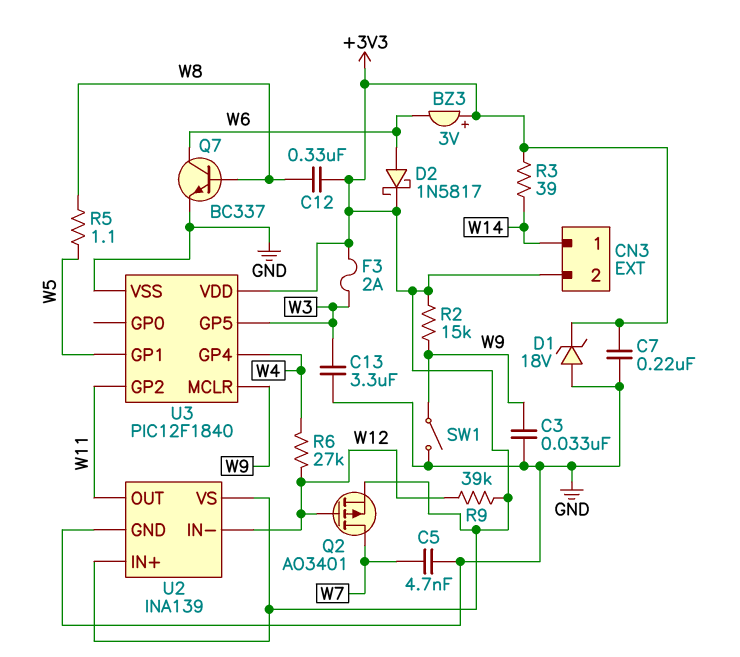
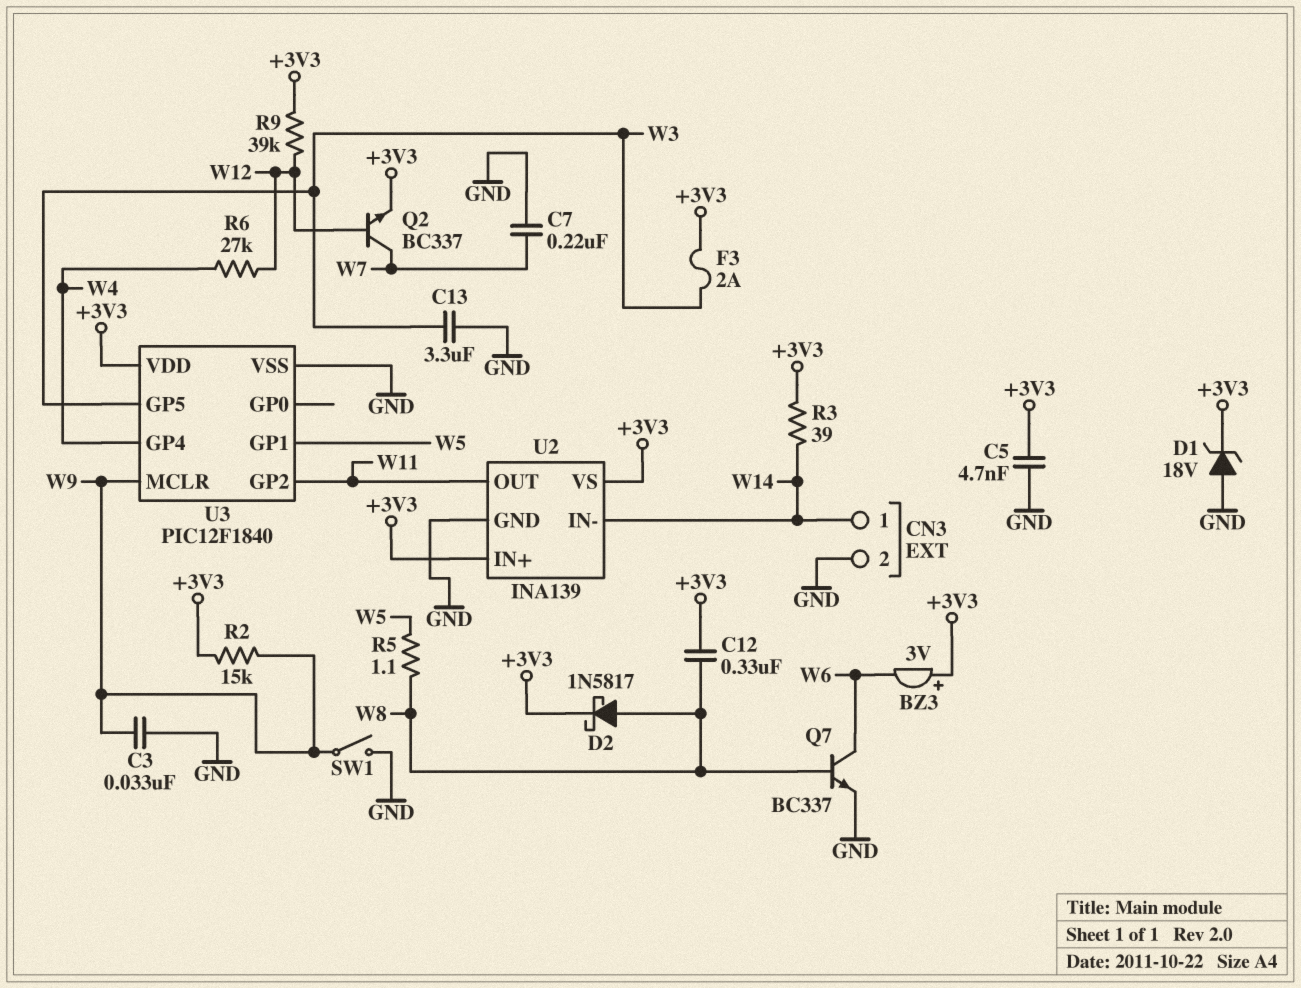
C5: 4.7nF (GND, W7) -> 4.7nF (+3V3, GND)
C7: 220nF (+3V3, GND) -> 220nF (GND, W7)
CN3 pin 2: +3V3 -> GND
D2: schottky 1N5817 (A W6, K +3V3) -> schottky 1N5817 (A W8, K +3V3)
Q2: PMOS AO3401 (G W12, D W7, S +3V3) -> NPN BC337 (B W12, C W7, E +3V3)
U2 pin IN-: W12 -> W14

